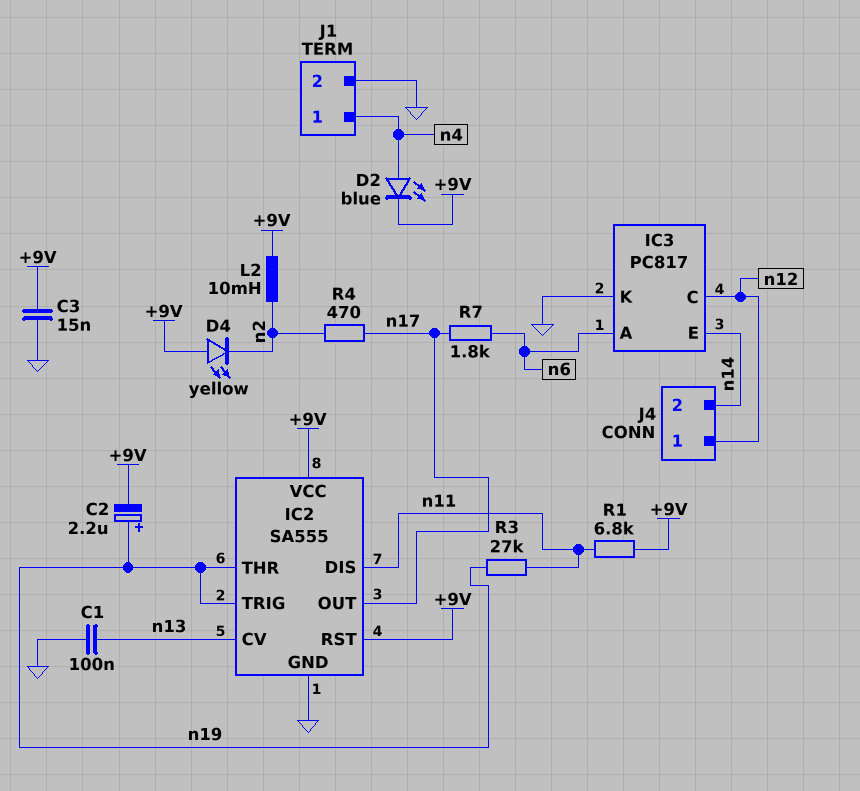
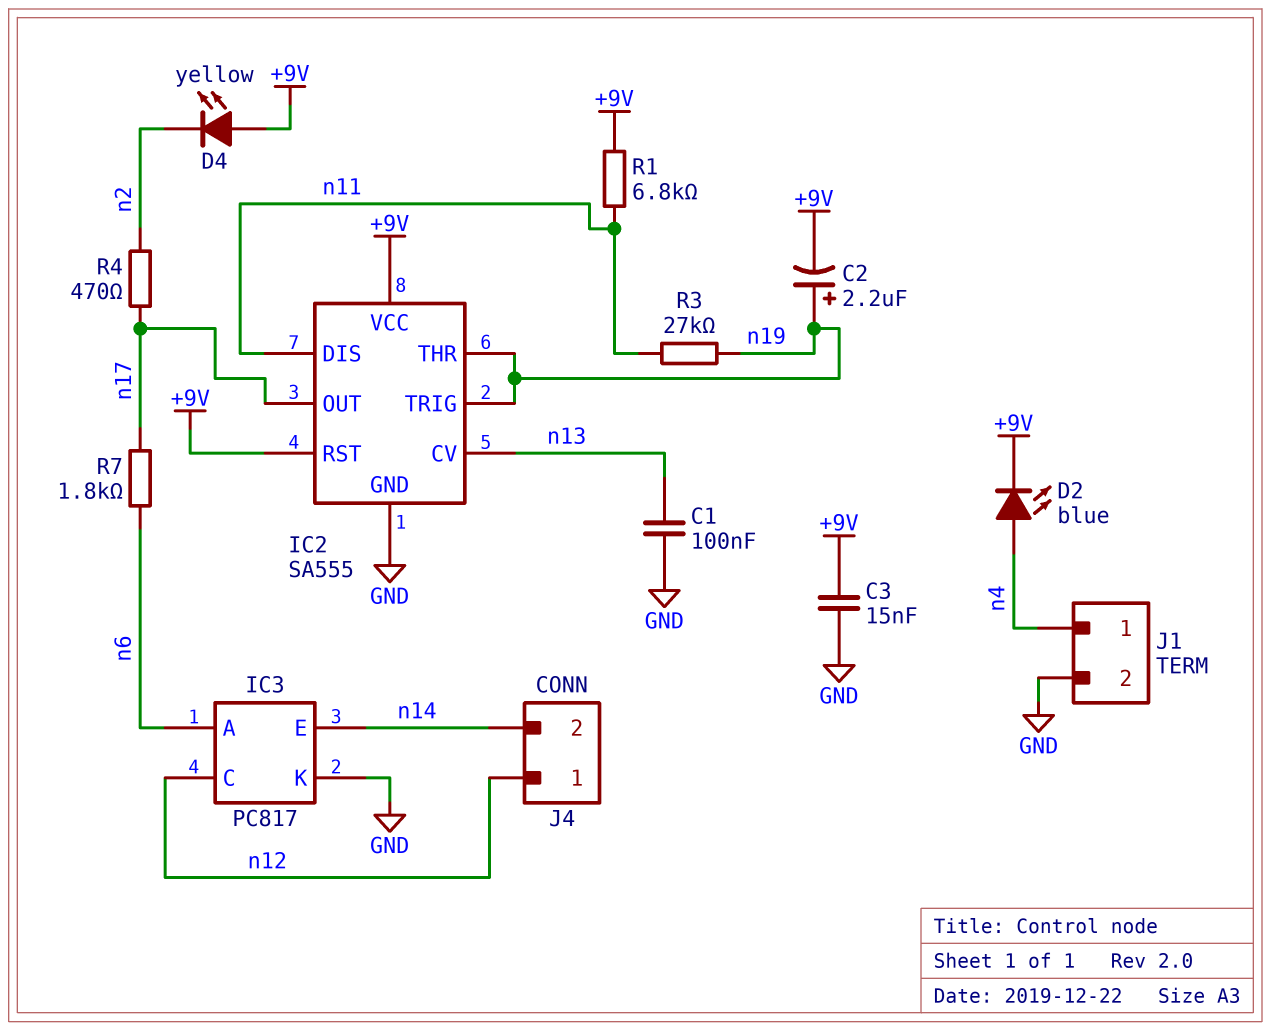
L2: 10mH (+9V, n2) -> none

